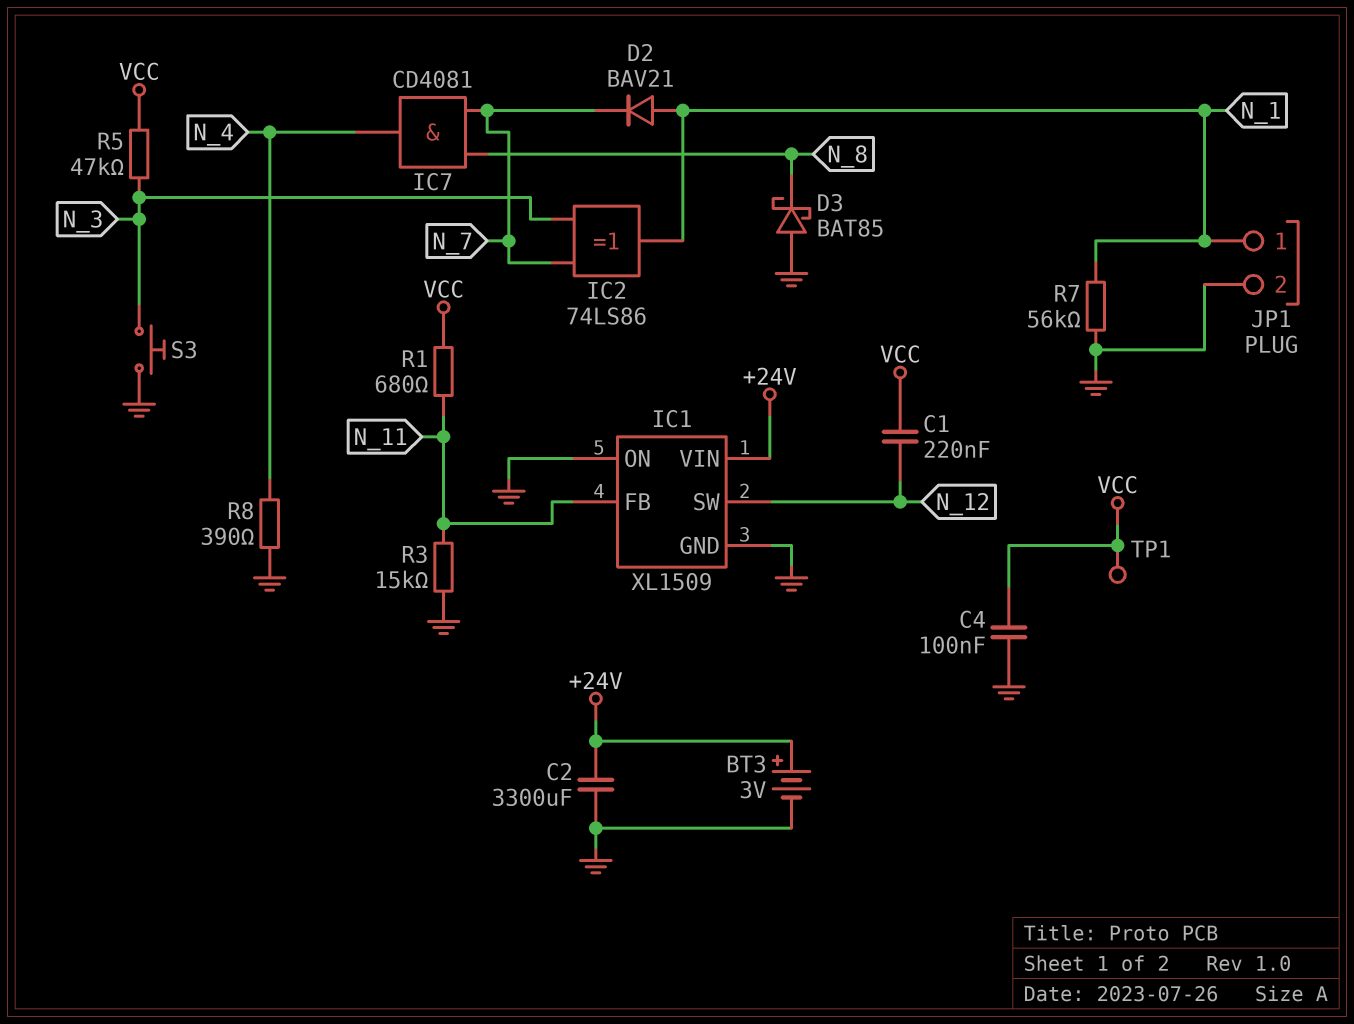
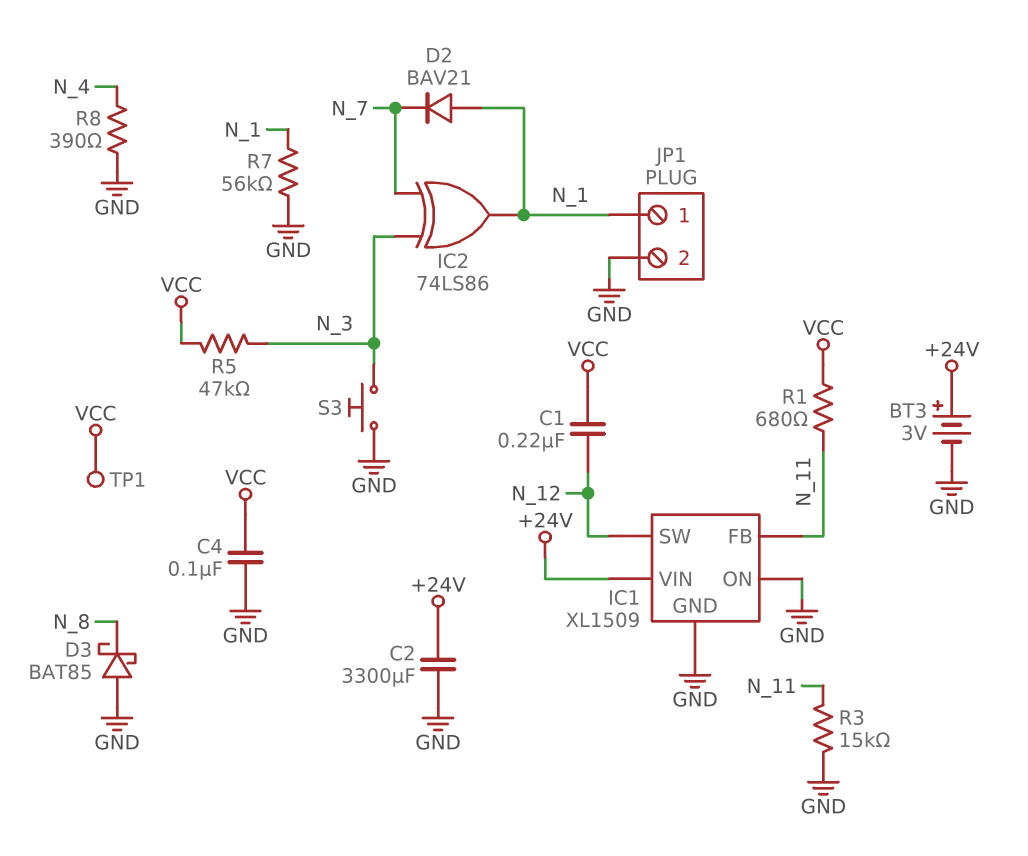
IC7: AND CD4081 (in N_7, in N_8, out N_4) -> none

